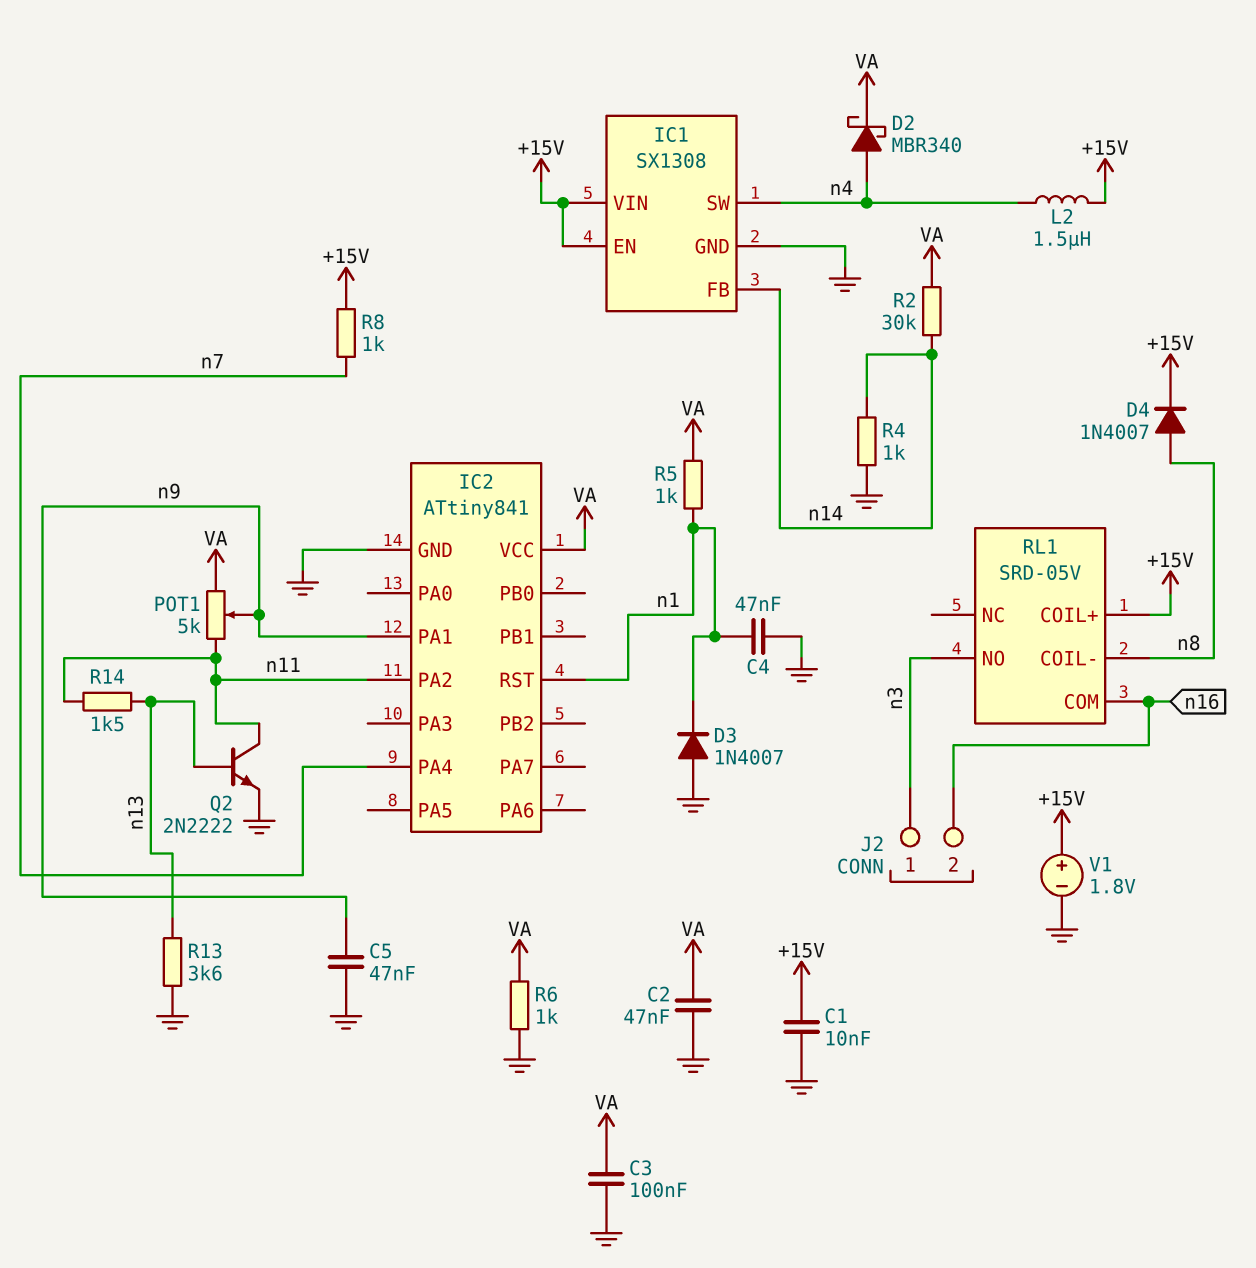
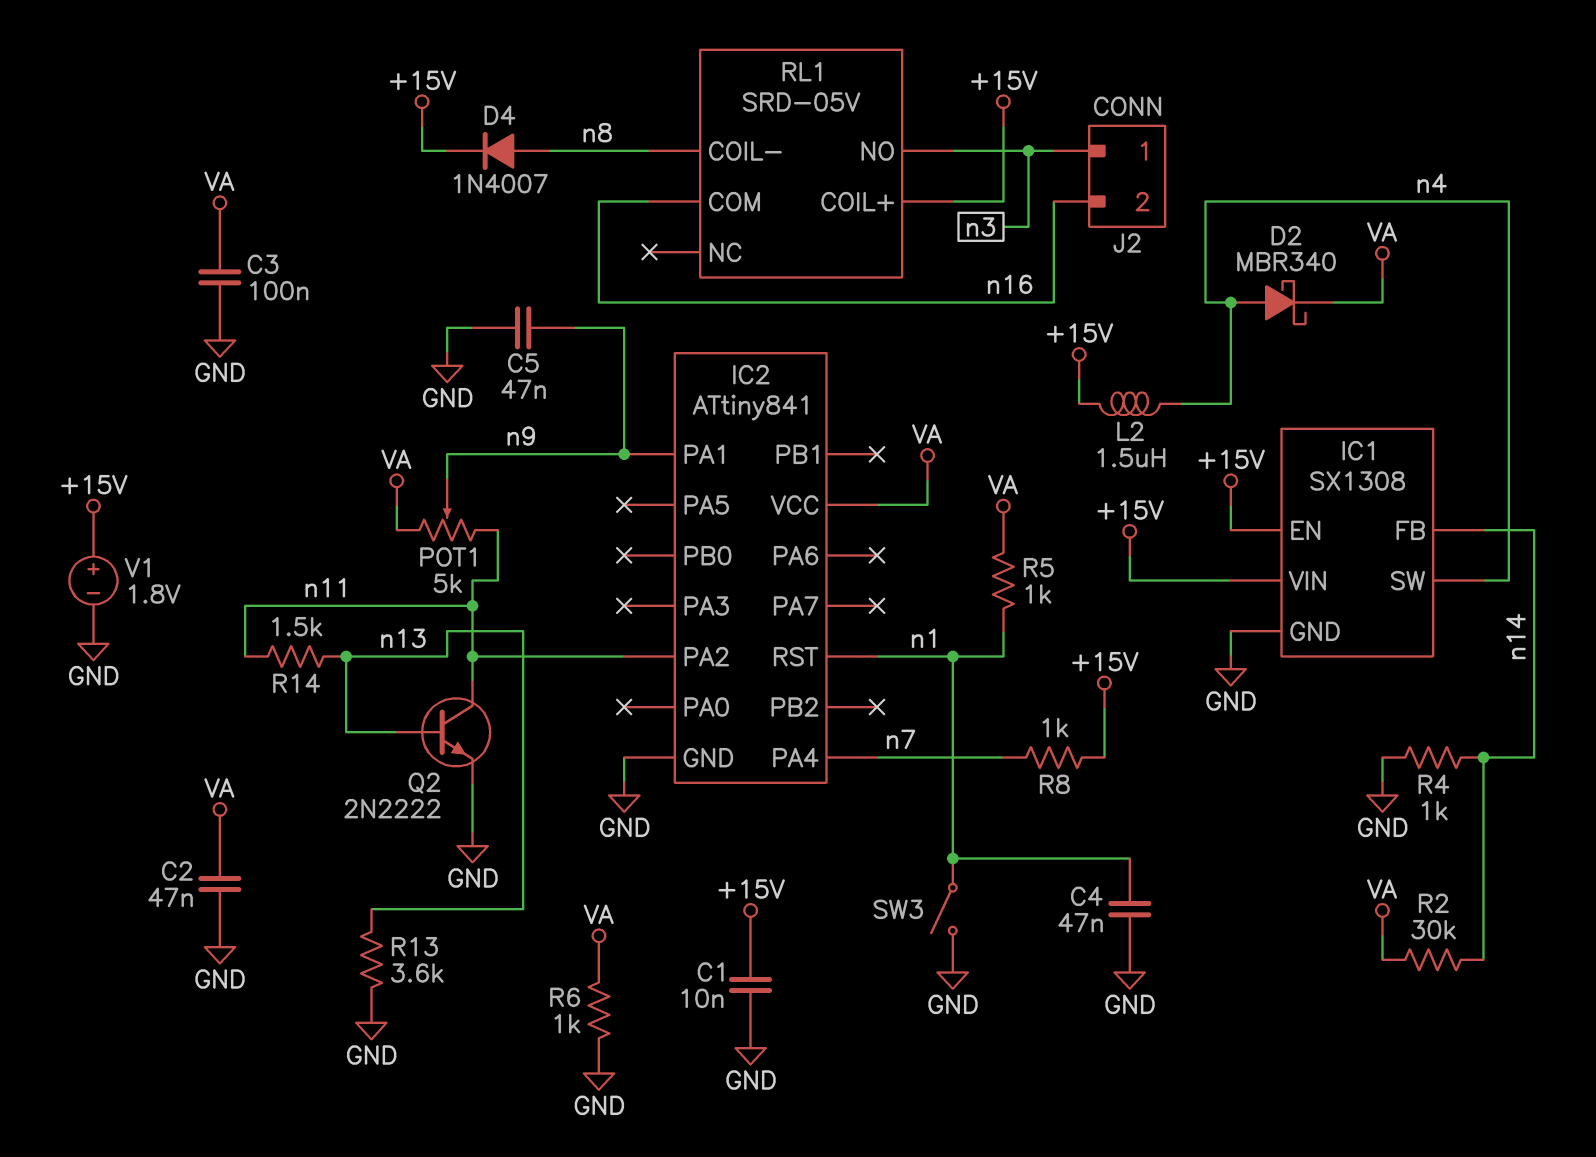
D3: diode 1N4007 (A GND, K n1) -> none
SW3: none -> switch (GND, n1)

